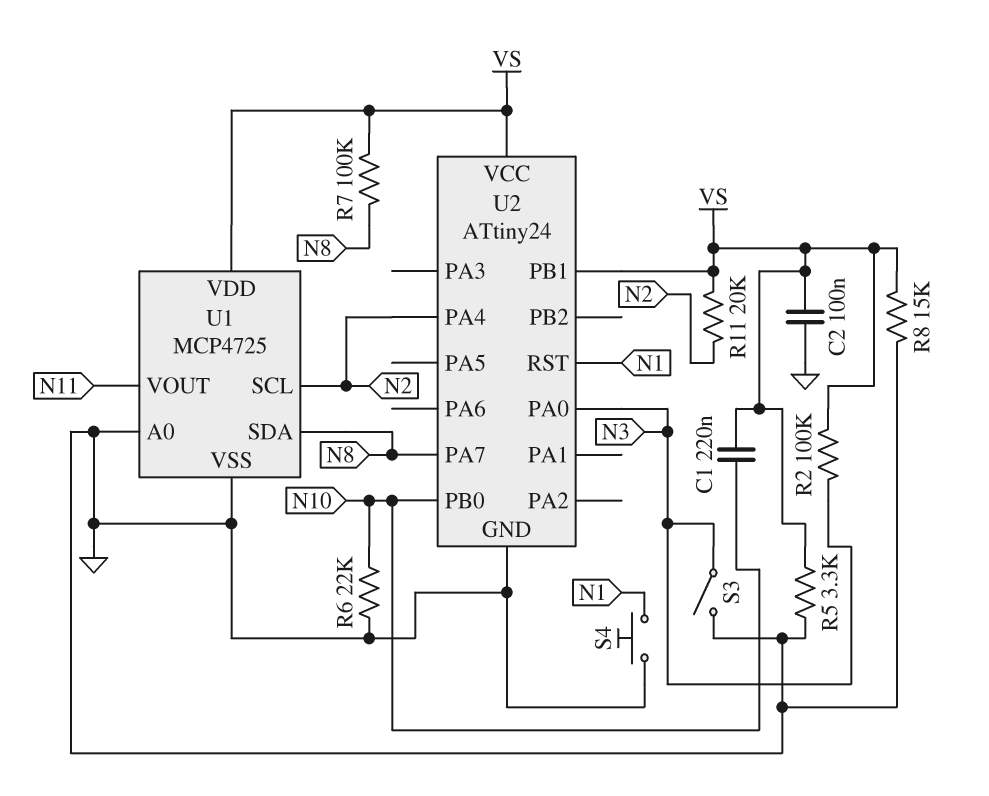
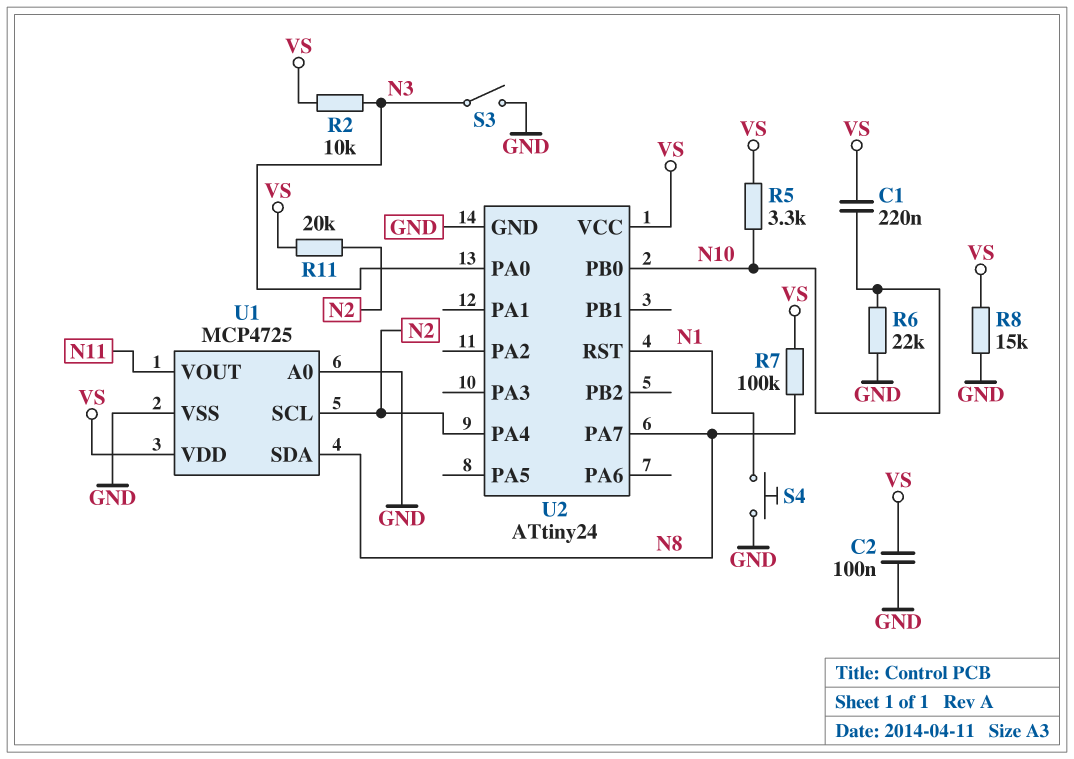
R2: 100k (N3, VS) -> 10k (N3, VS)
R5: 3.3k (GND, VS) -> 3.3k (N10, VS)
U2 pin PB1: VS -> none

